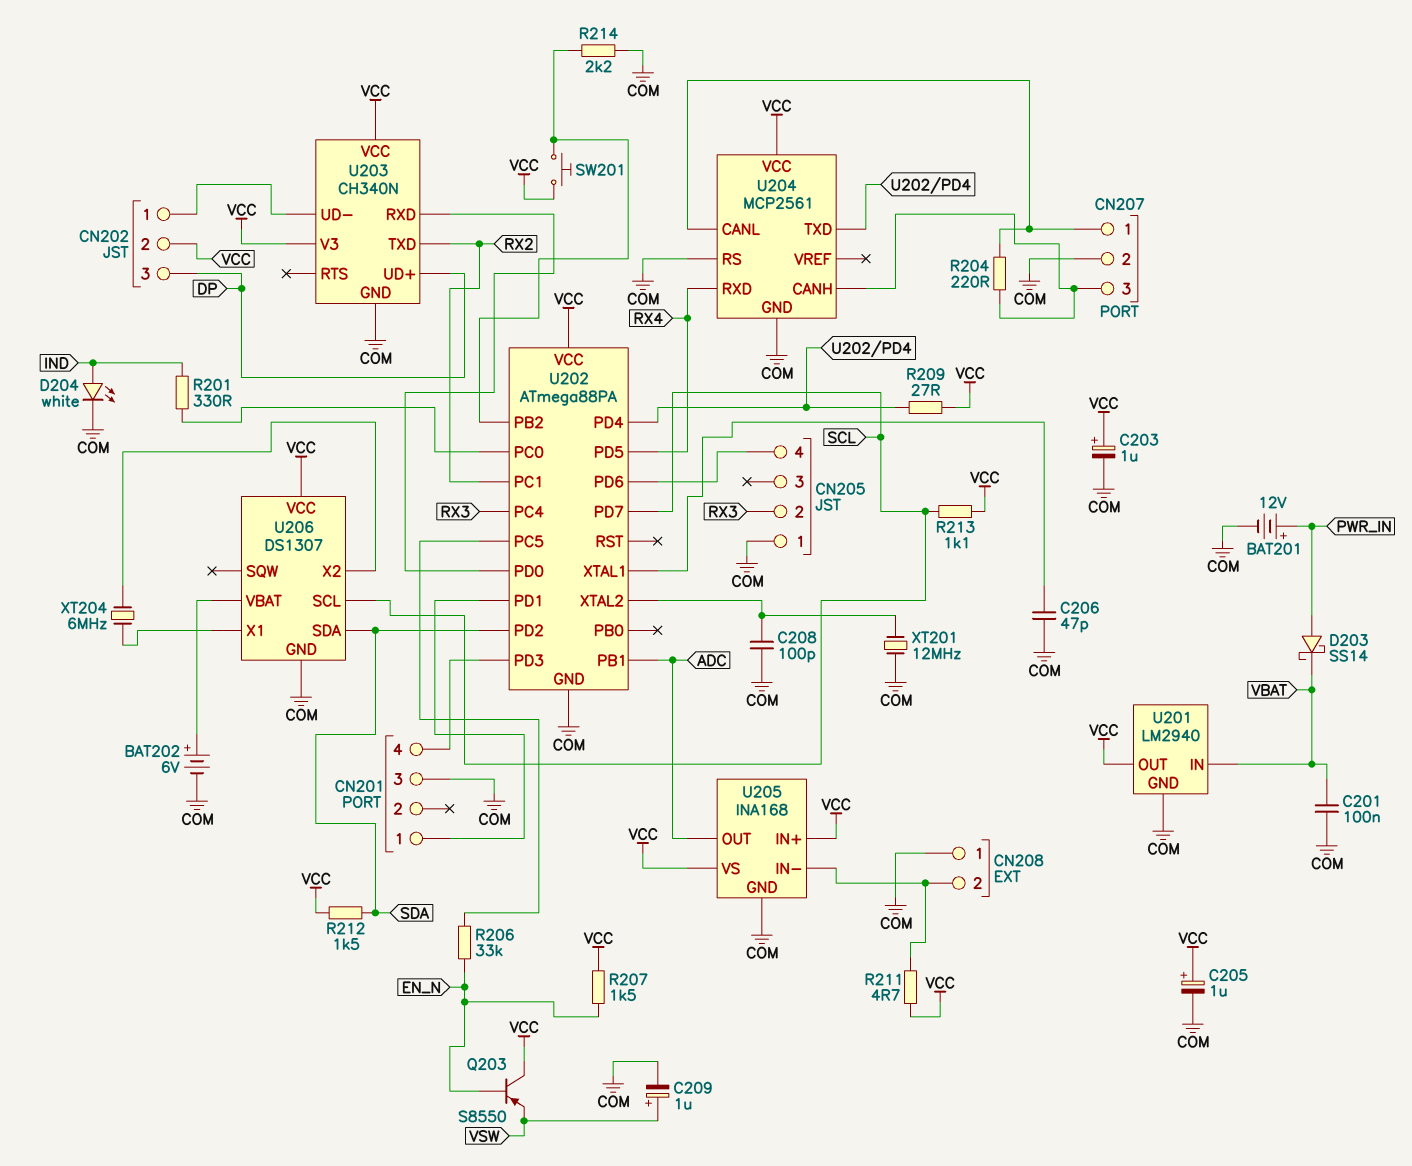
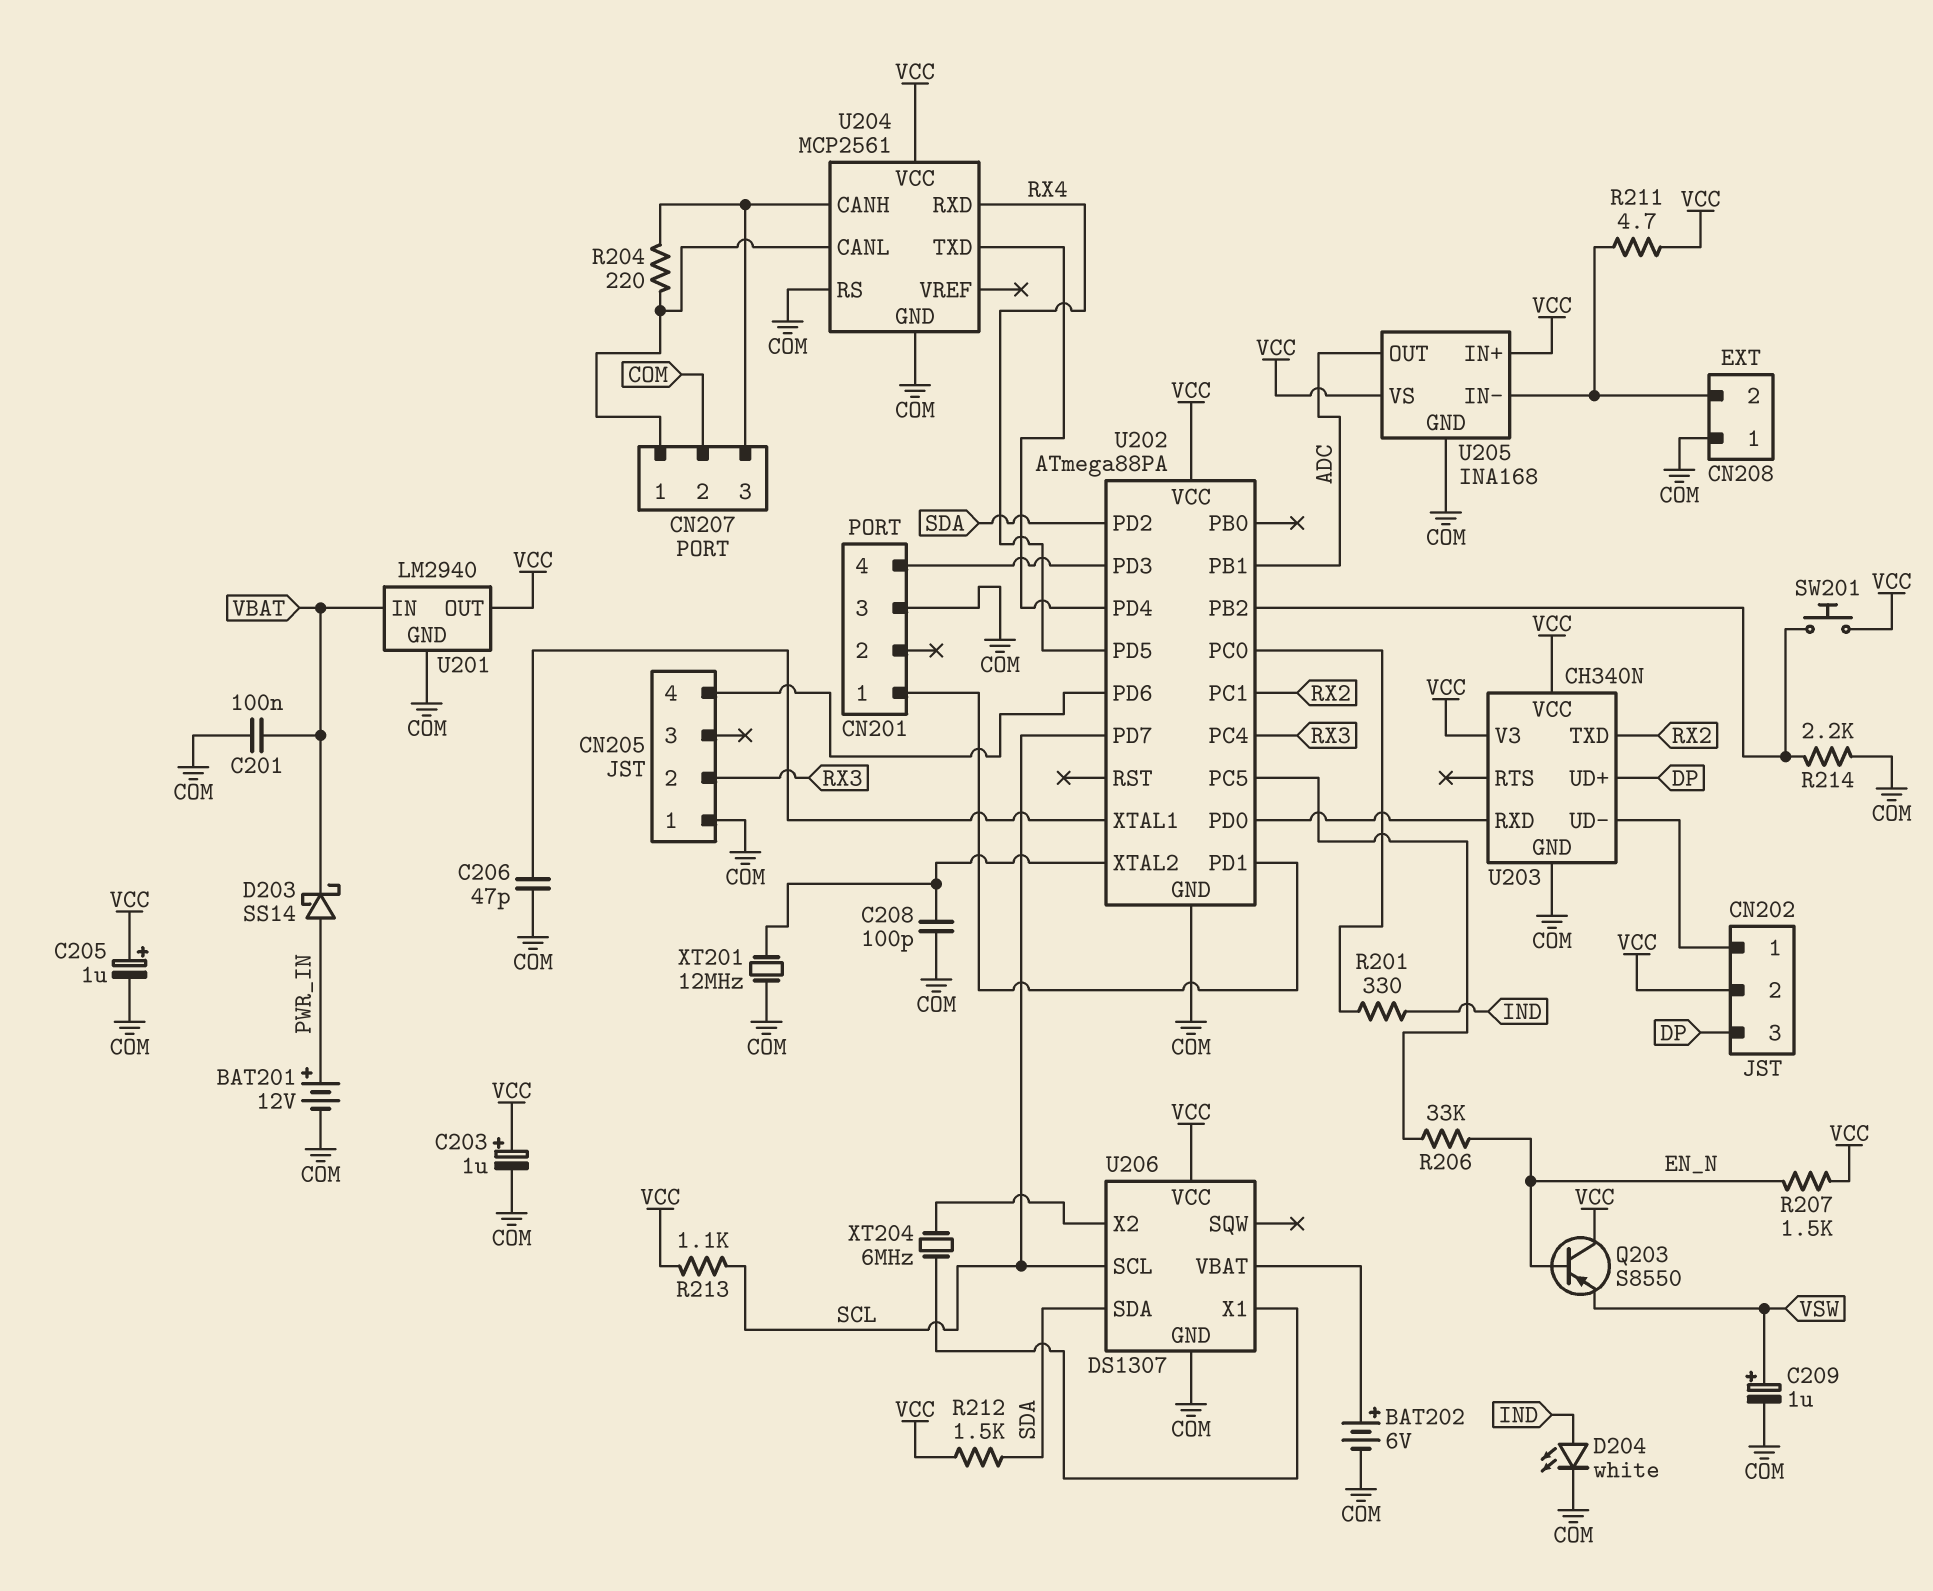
R209: 27 (U202/PD4, VCC) -> none

